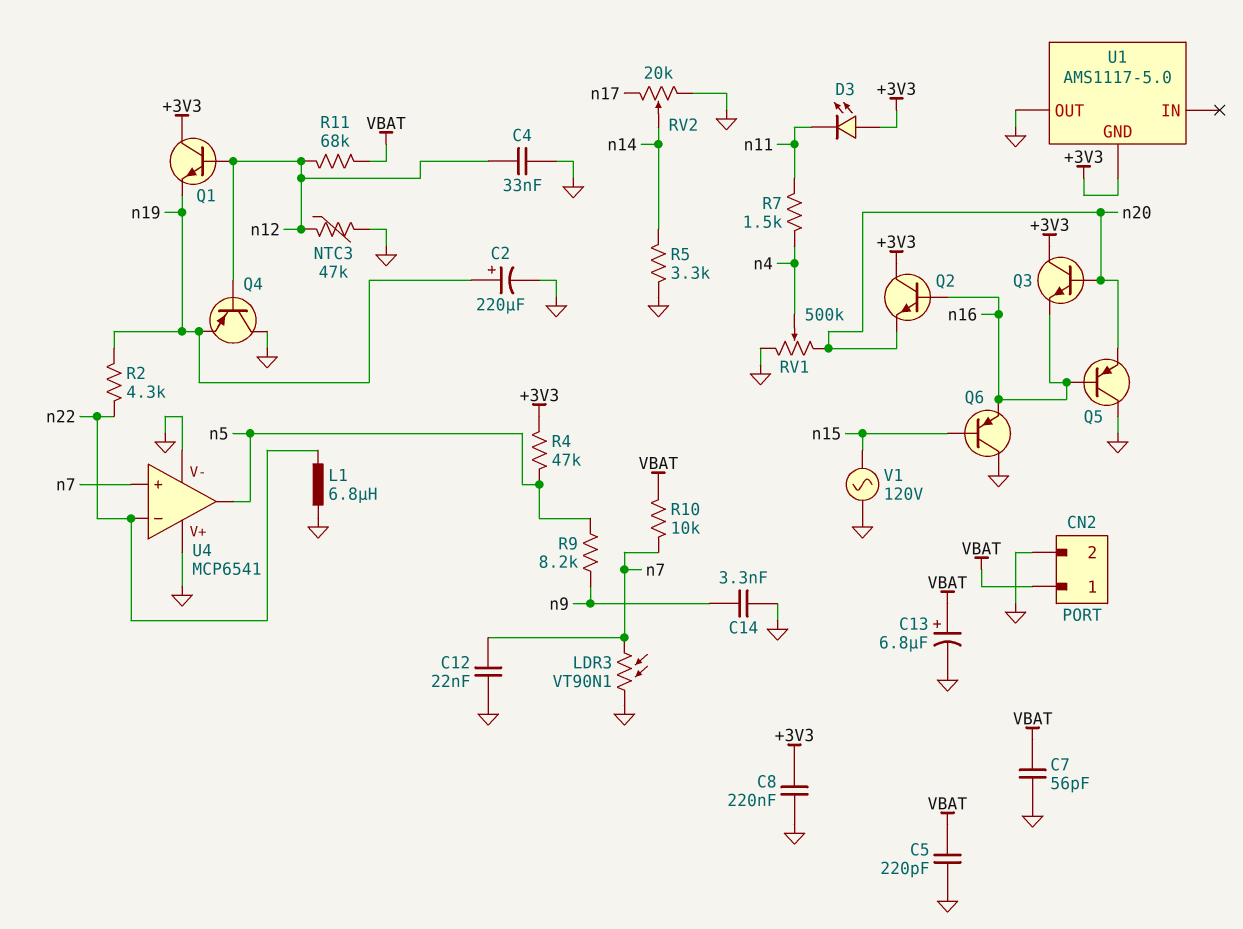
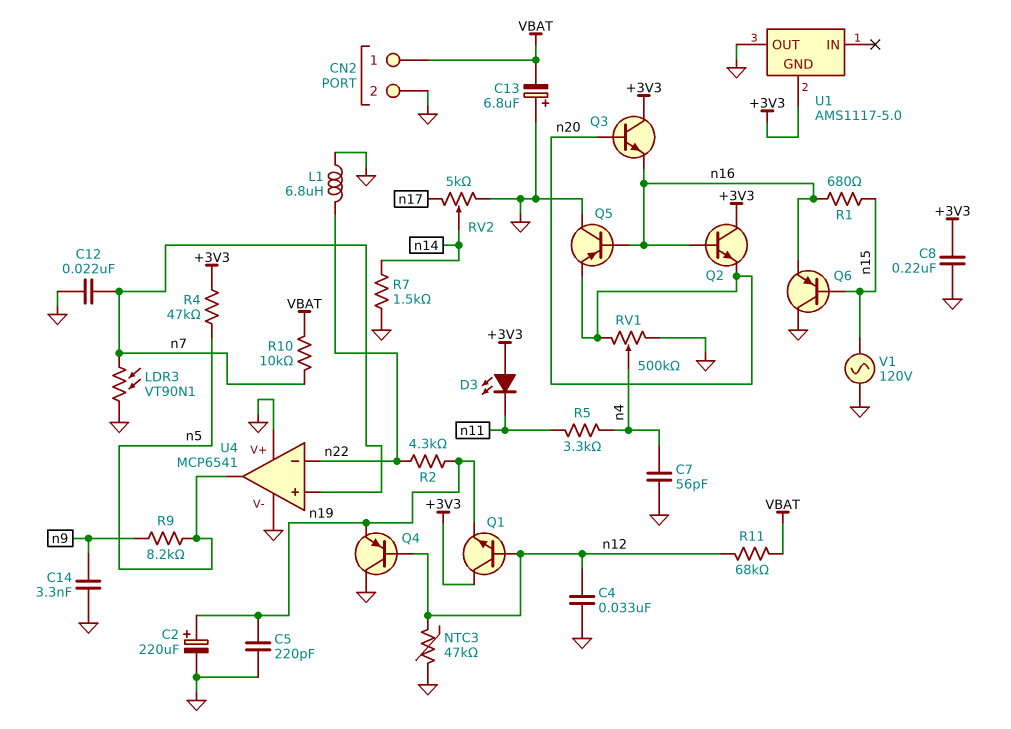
C5: 220pF (GND, VBAT) -> 220pF (GND, n19)
C7: 56pF (GND, VBAT) -> 56pF (GND, n4)
C13: 6.8uF (plus VBAT, minus GND) -> 6.8uF (plus GND, minus VBAT)
R1: none -> 680 (n15, n16)
R5: 3.3k (GND, n14) -> 3.3k (n4, n11)
R7: 1.5k (n4, n11) -> 1.5k (GND, n14)
RV2: 20k (GND, n17, wiper n14) -> 5k (GND, n17, wiper n14)

